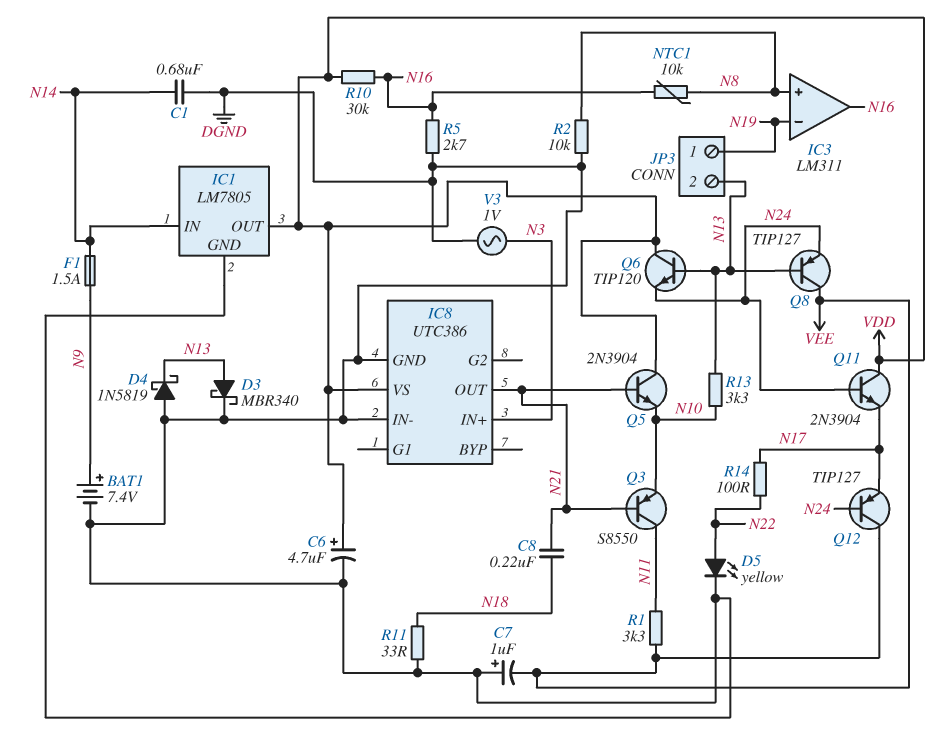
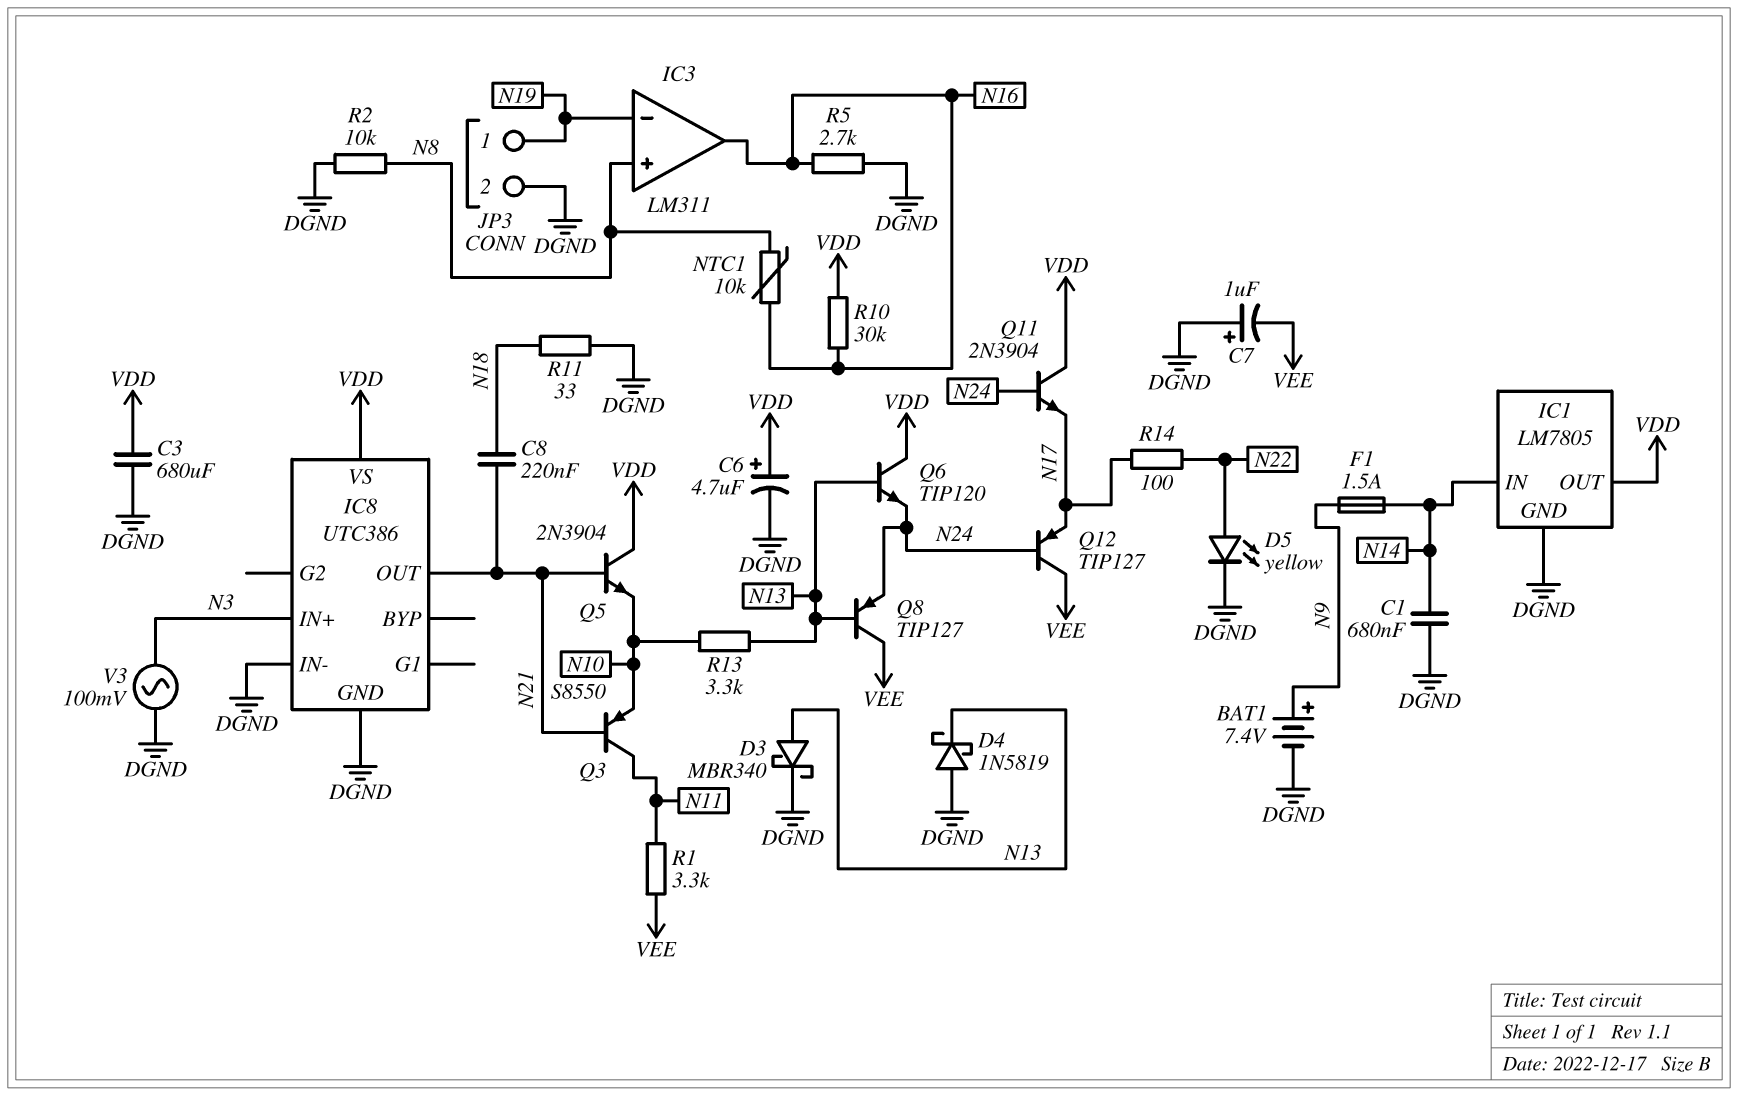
C3: none -> 680uF (DGND, VDD)
JP3 pin 2: N13 -> DGND
V3: AC 1V (DGND, N3) -> AC 100mV (DGND, N3)

